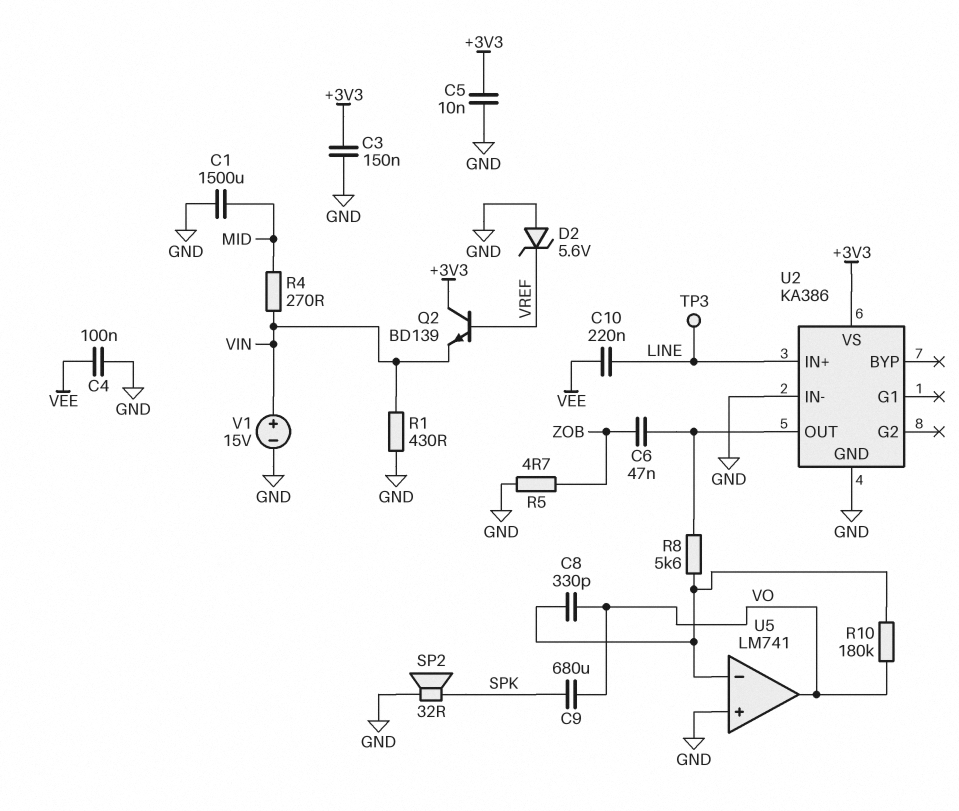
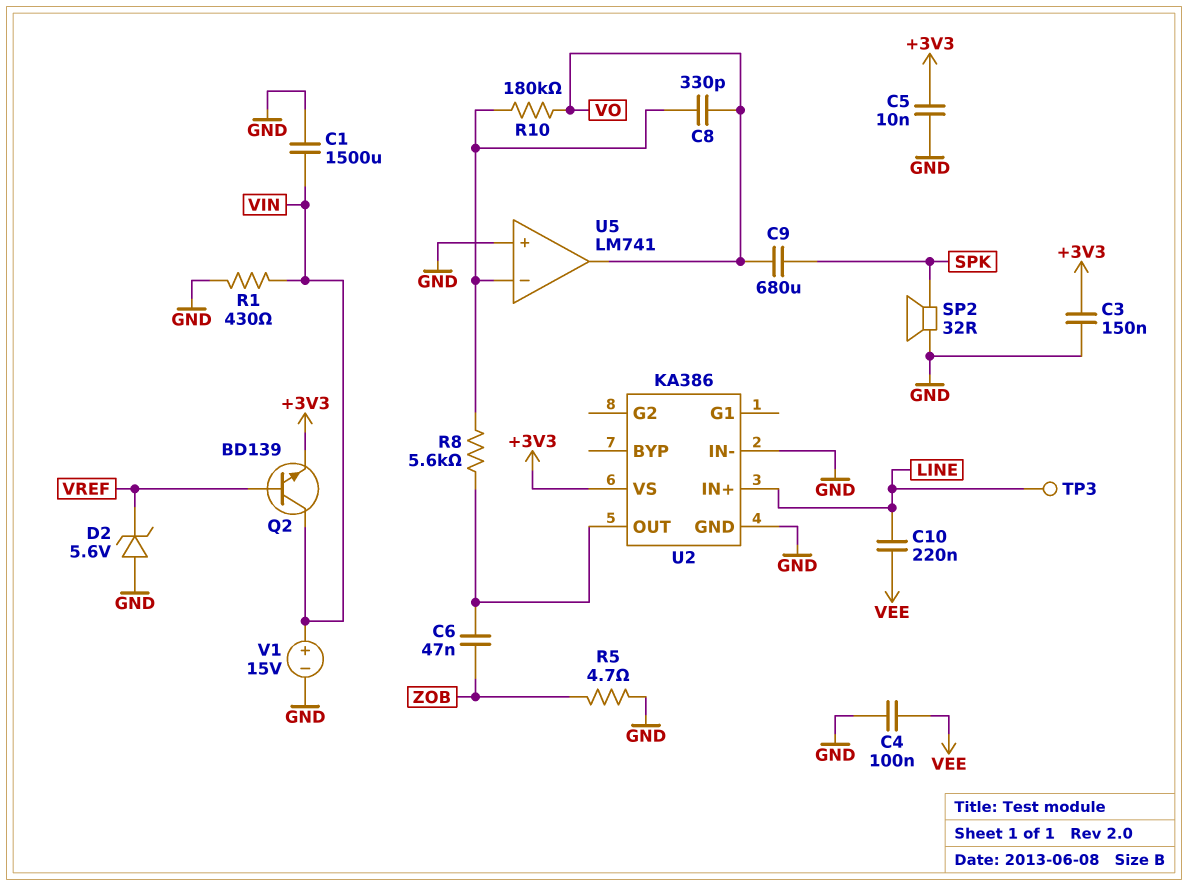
C1: 1500uF (GND, MID) -> 1500uF (GND, VIN)
Q2: NPN BD139 (B VREF, C +3V3, E VIN) -> NPN BD139 (B VREF, C VIN, E +3V3)
R4: 270 (MID, VIN) -> none

